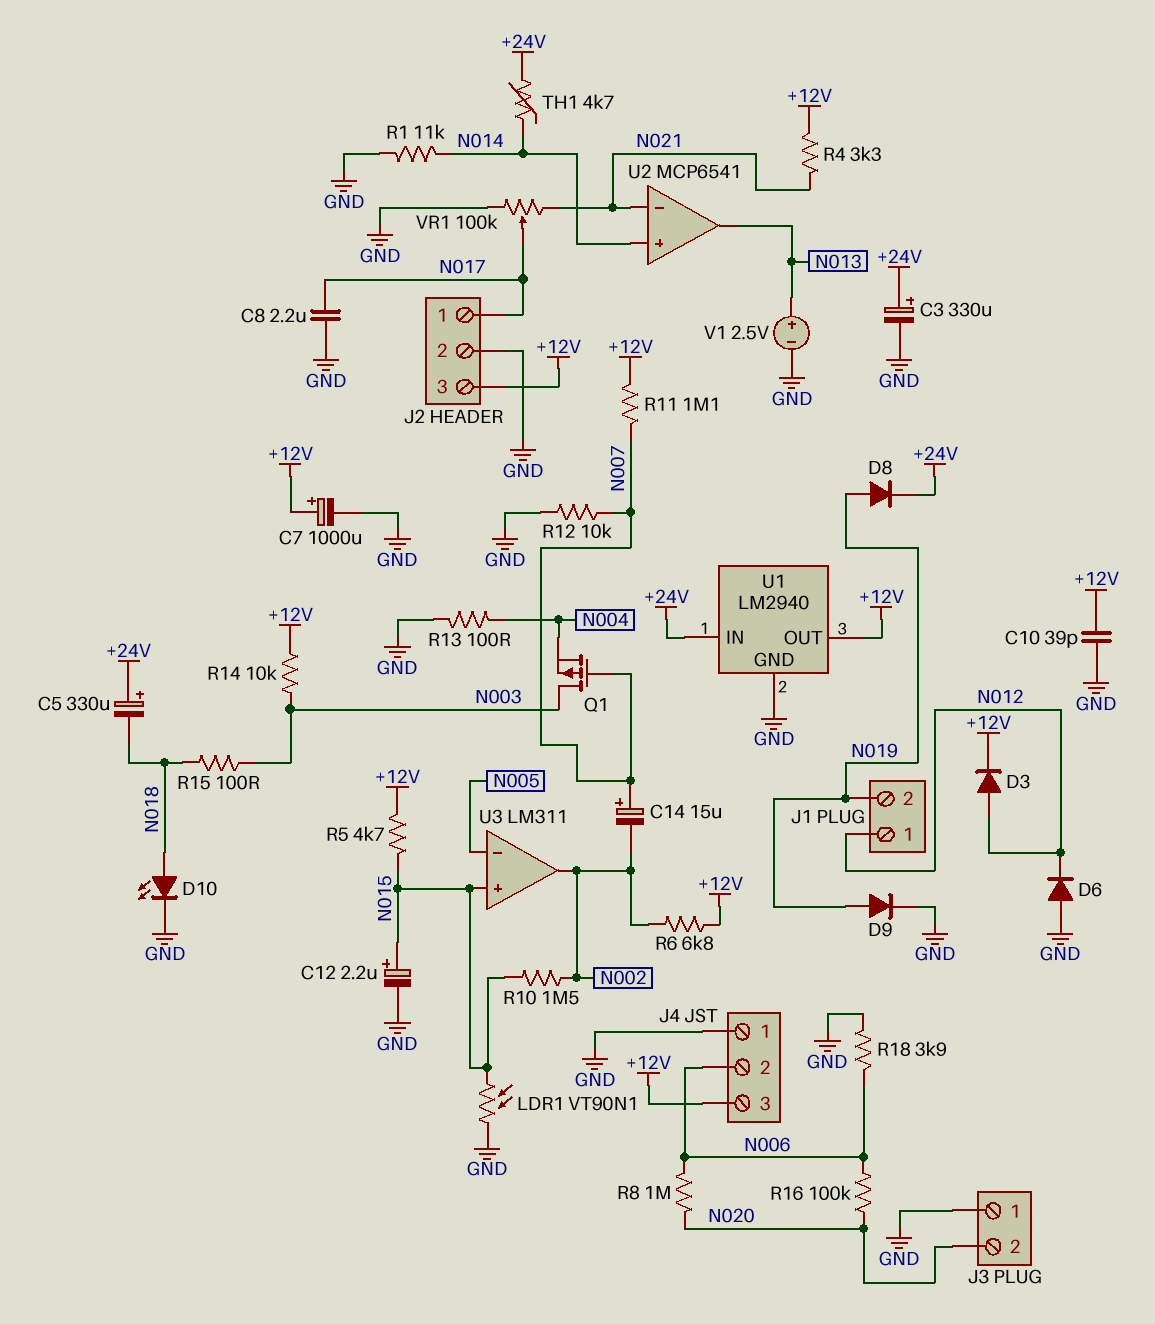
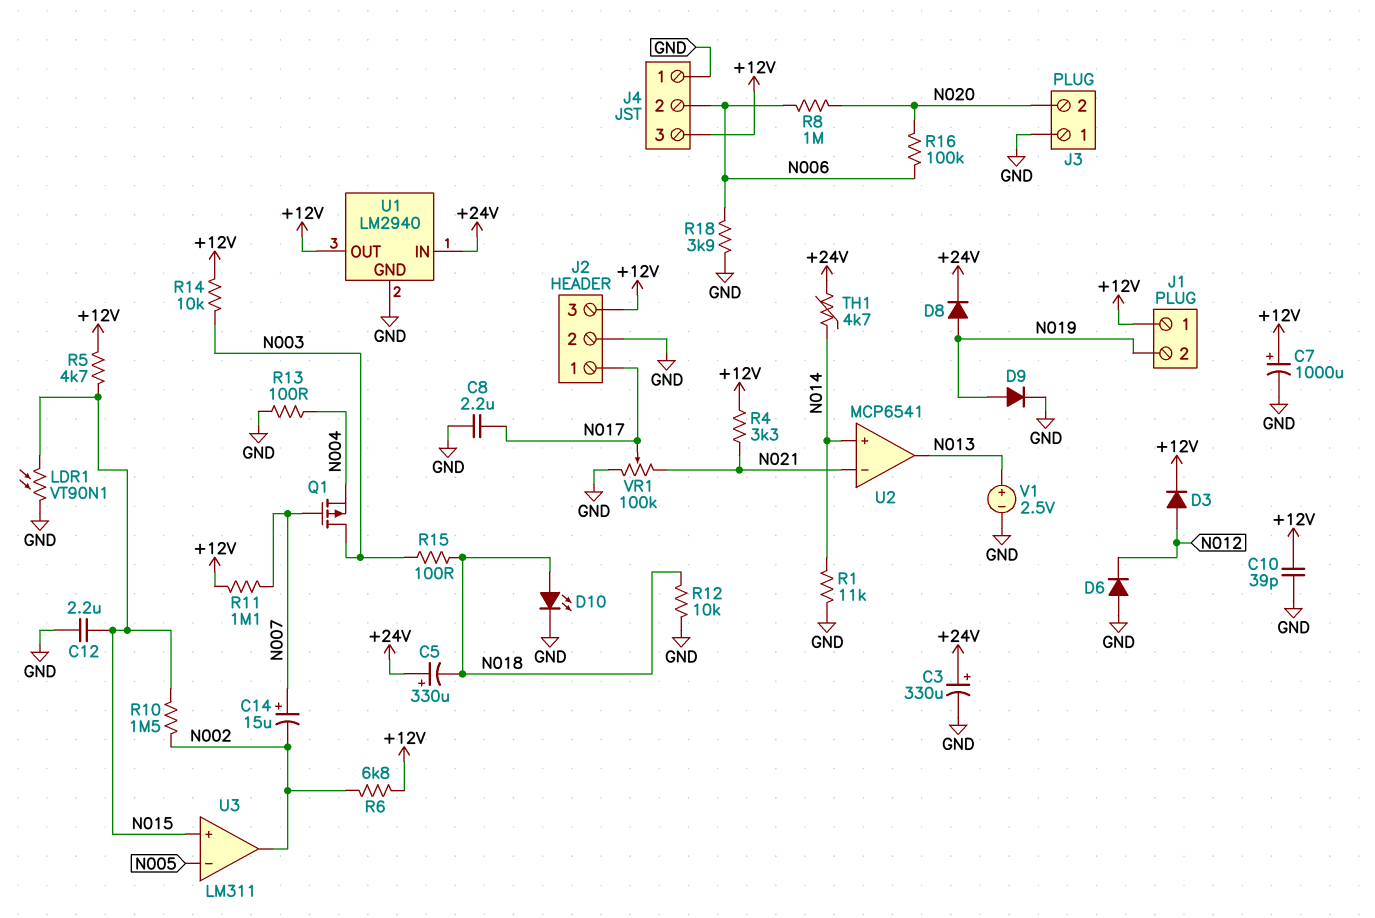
C12: 2.2uF (plus N015, minus GND) -> 2.2uF (GND, N015)
J1 pin 1: N012 -> +12V
R12: 10k (GND, N007) -> 10k (GND, N018)

